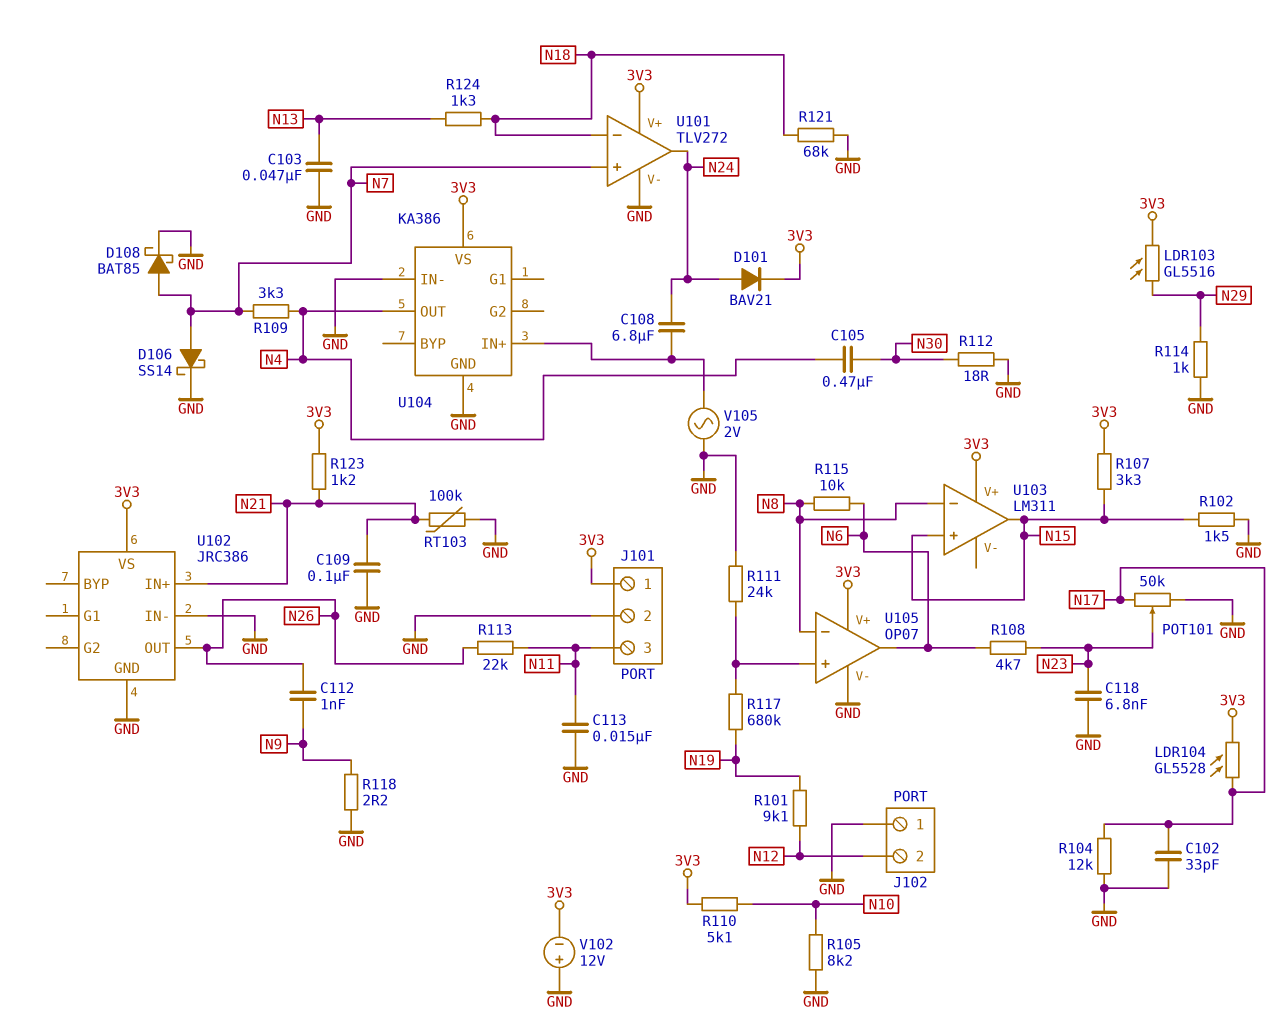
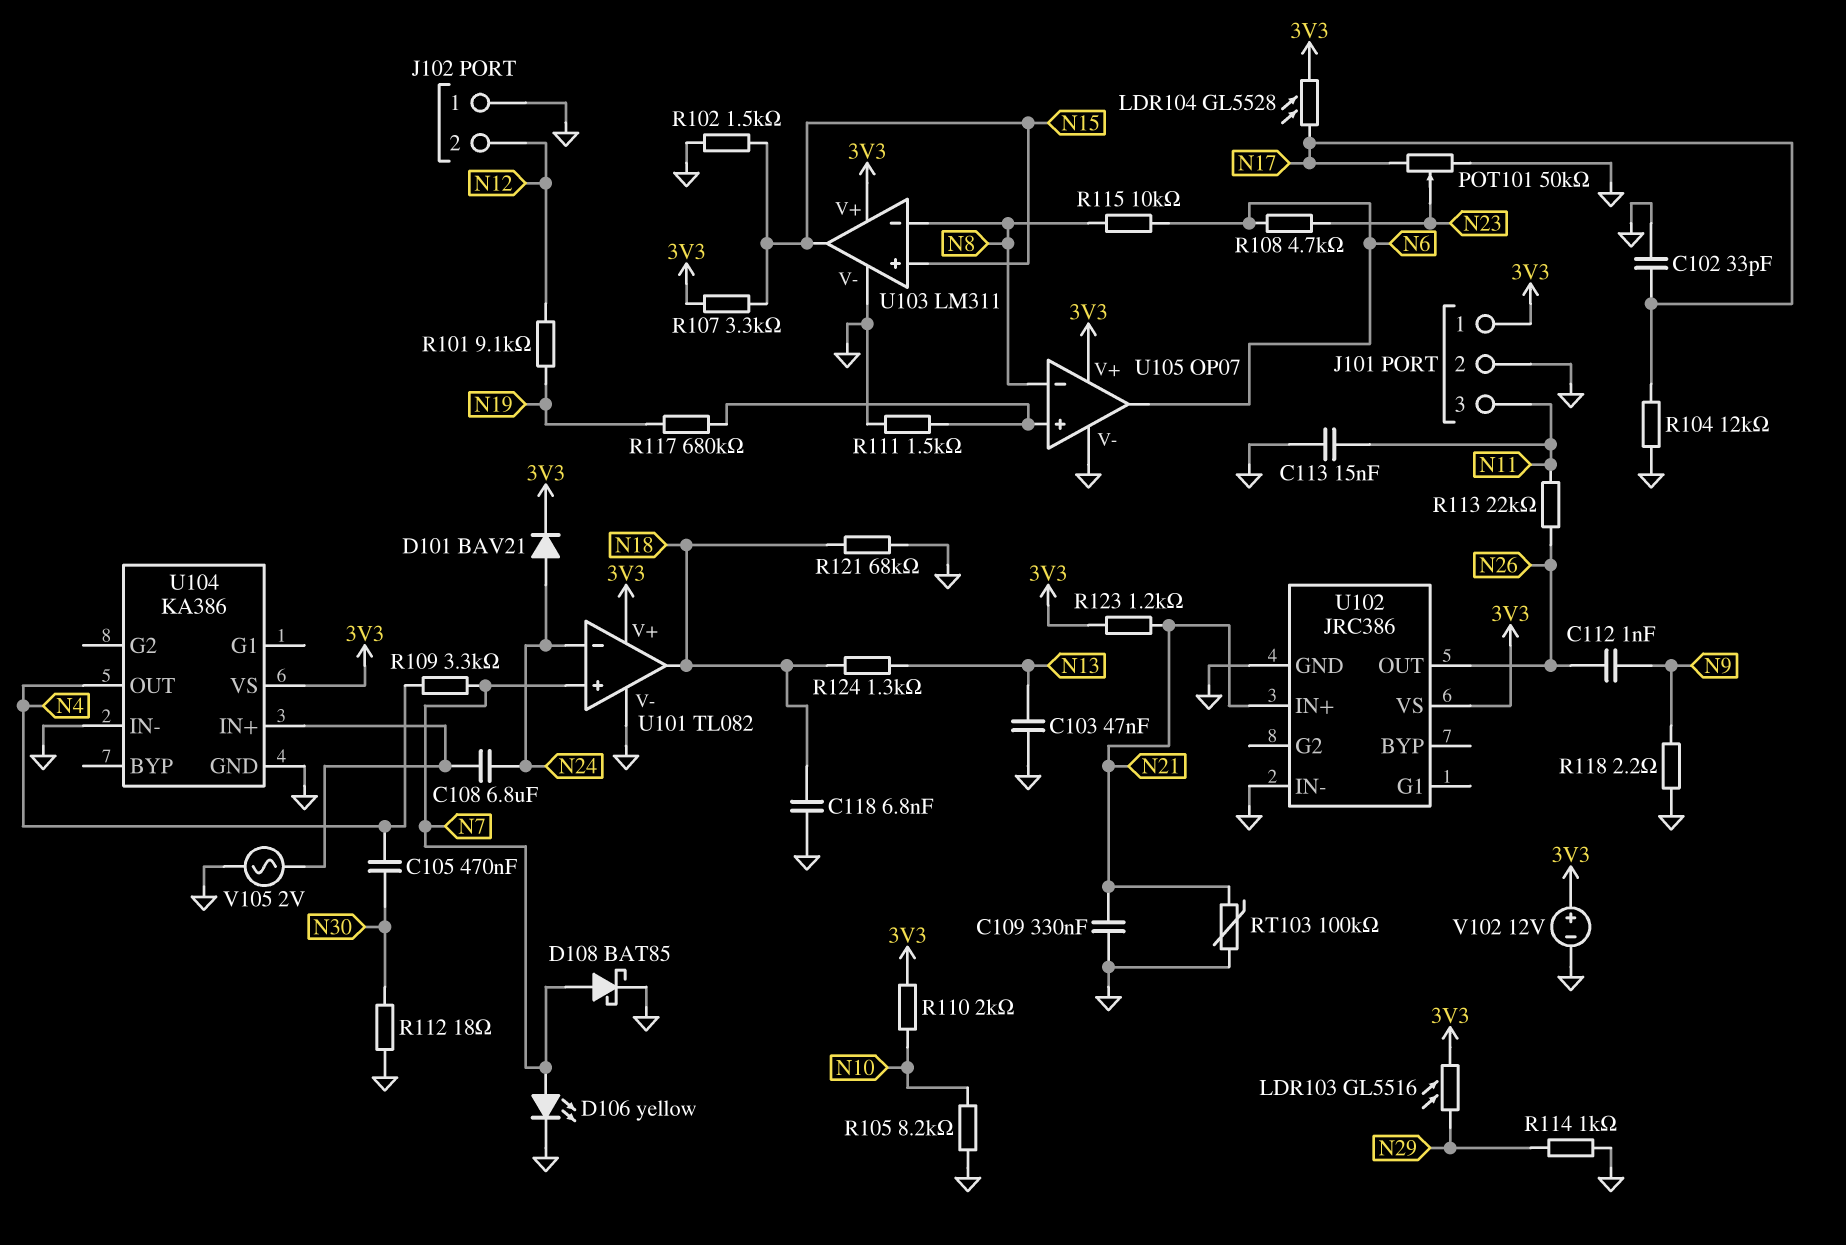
C109: 100nF (GND, N21) -> 330nF (GND, N21)
C118: 6.8nF (GND, N23) -> 6.8nF (GND, N18)
D106: schottky SS14 (A N7, K GND) -> LED yellow (A N7, K GND)
R110: 5.1k (3V3, N10) -> 2k (3V3, N10)
R111: 24k (GND, U105/in+) -> 1.5k (GND, U105/in+)
U101: TLV272 -> TL082
U101 pin in-: N18 -> N24
U101 pin out: N24 -> N18
U103 pin V-: none -> GND
V102: 12V (plus GND, minus 3V3) -> 12V (plus 3V3, minus GND)

